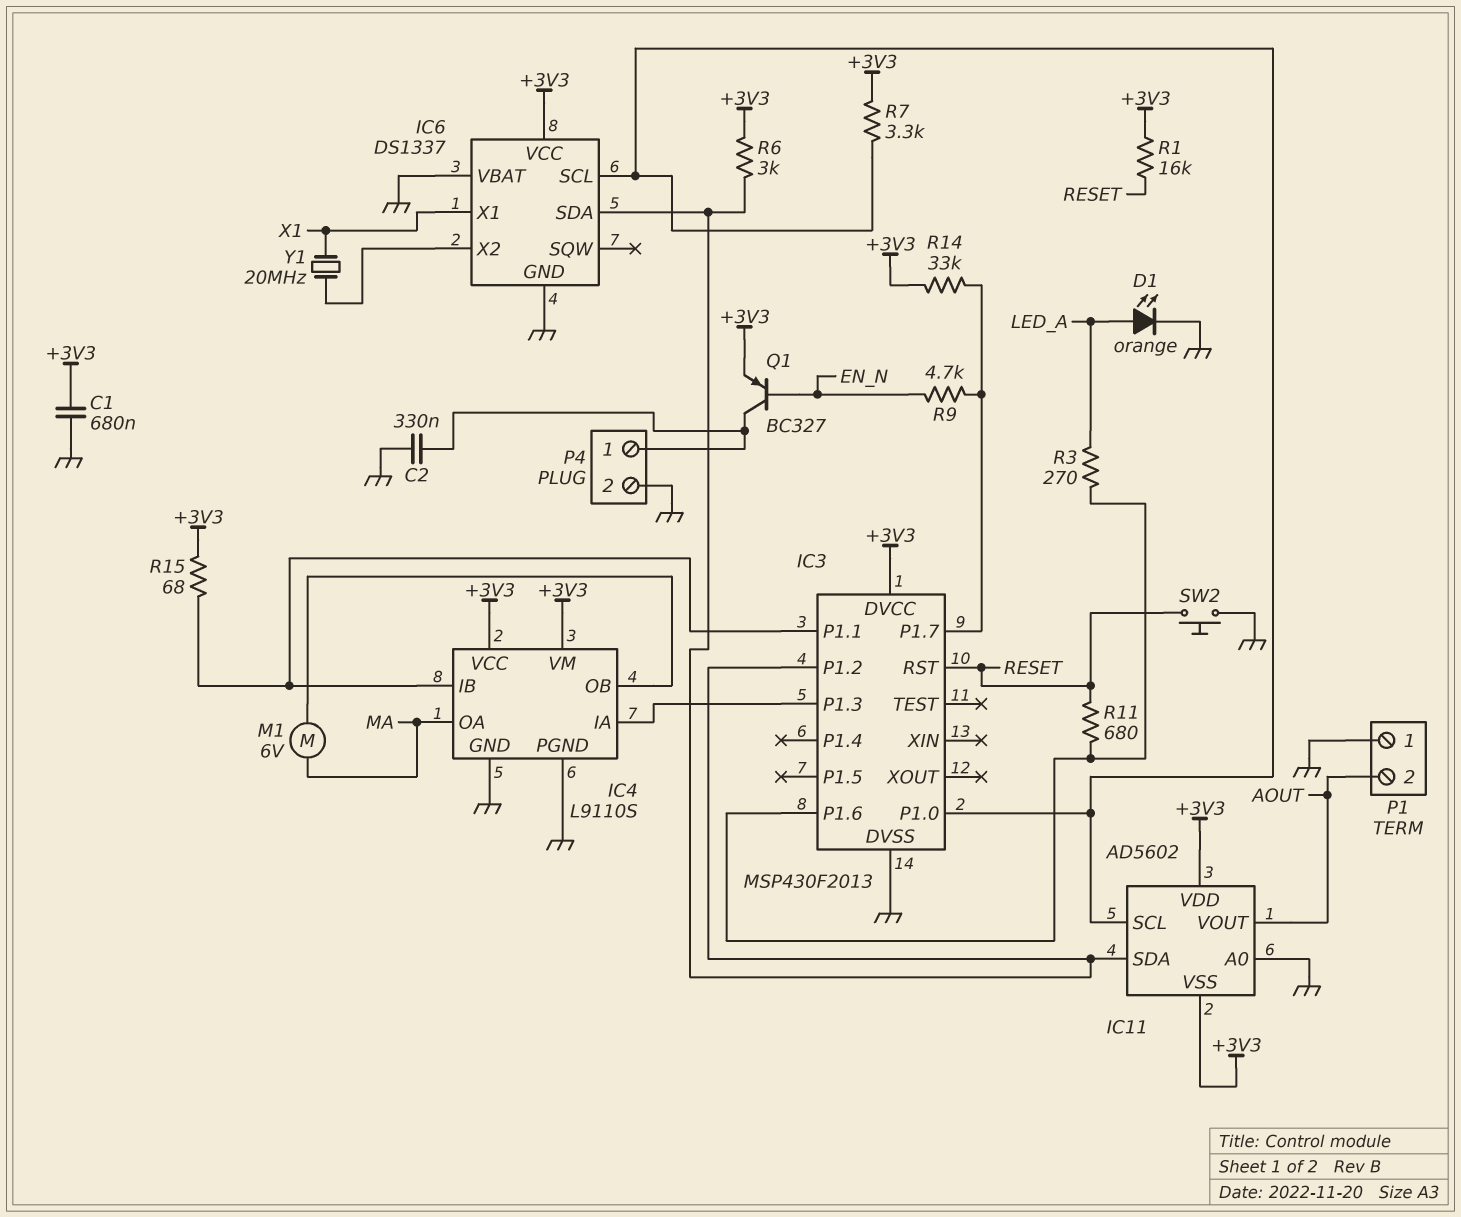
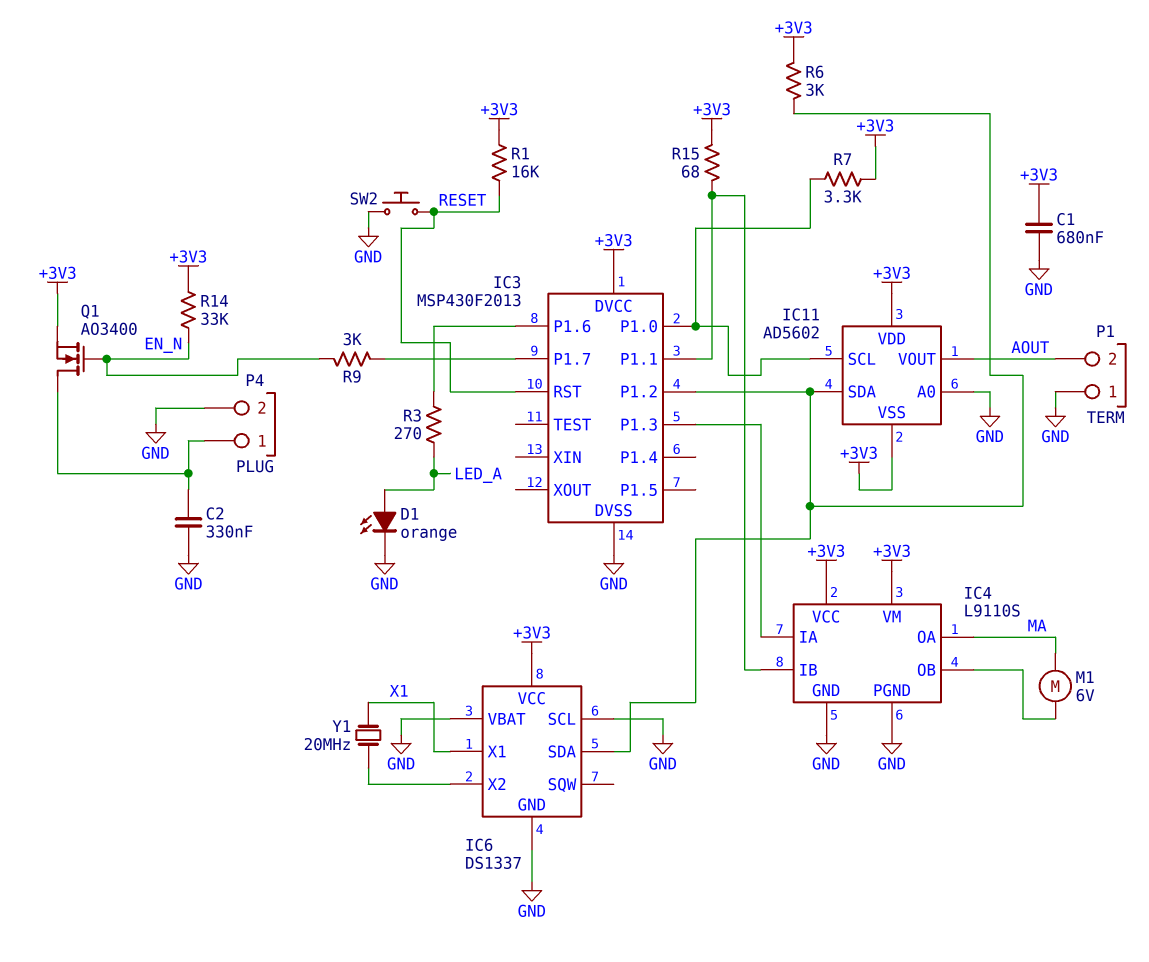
IC6 pin SCL: IC3/P1.0 -> GND
Q1: PNP BC327 (B EN_N, C P4/1, E +3V3) -> NMOS AO3400 (G EN_N, D P4/1, S +3V3)
R9: 4.7k (EN_N, IC3/P1.7) -> 3k (EN_N, IC3/P1.7)
R11: 680 (IC3/P1.6, RESET) -> none
R14: 33k (+3V3, IC3/P1.7) -> 33k (+3V3, EN_N)

